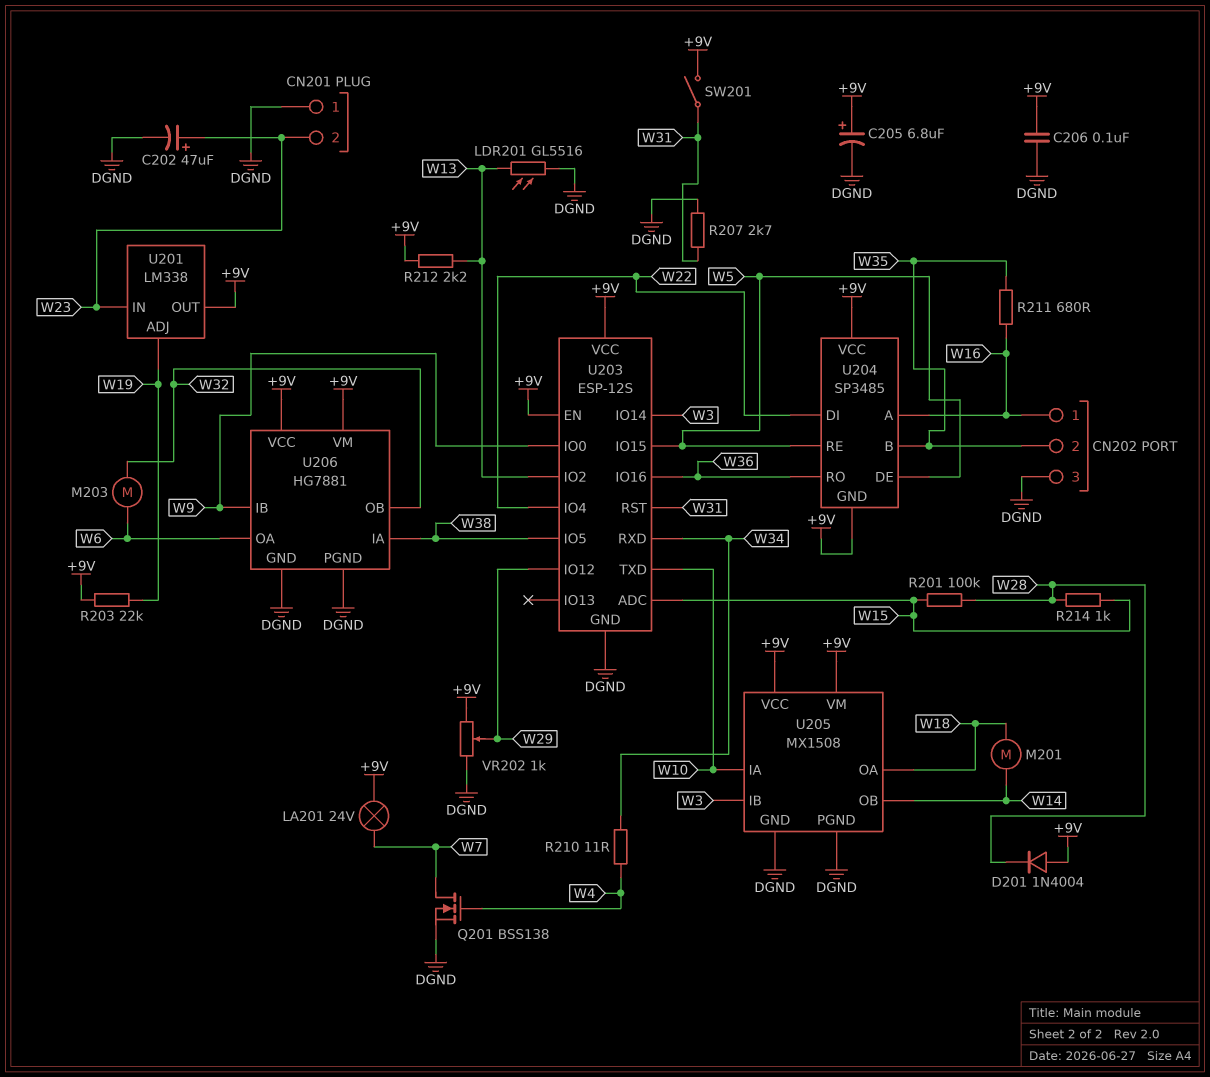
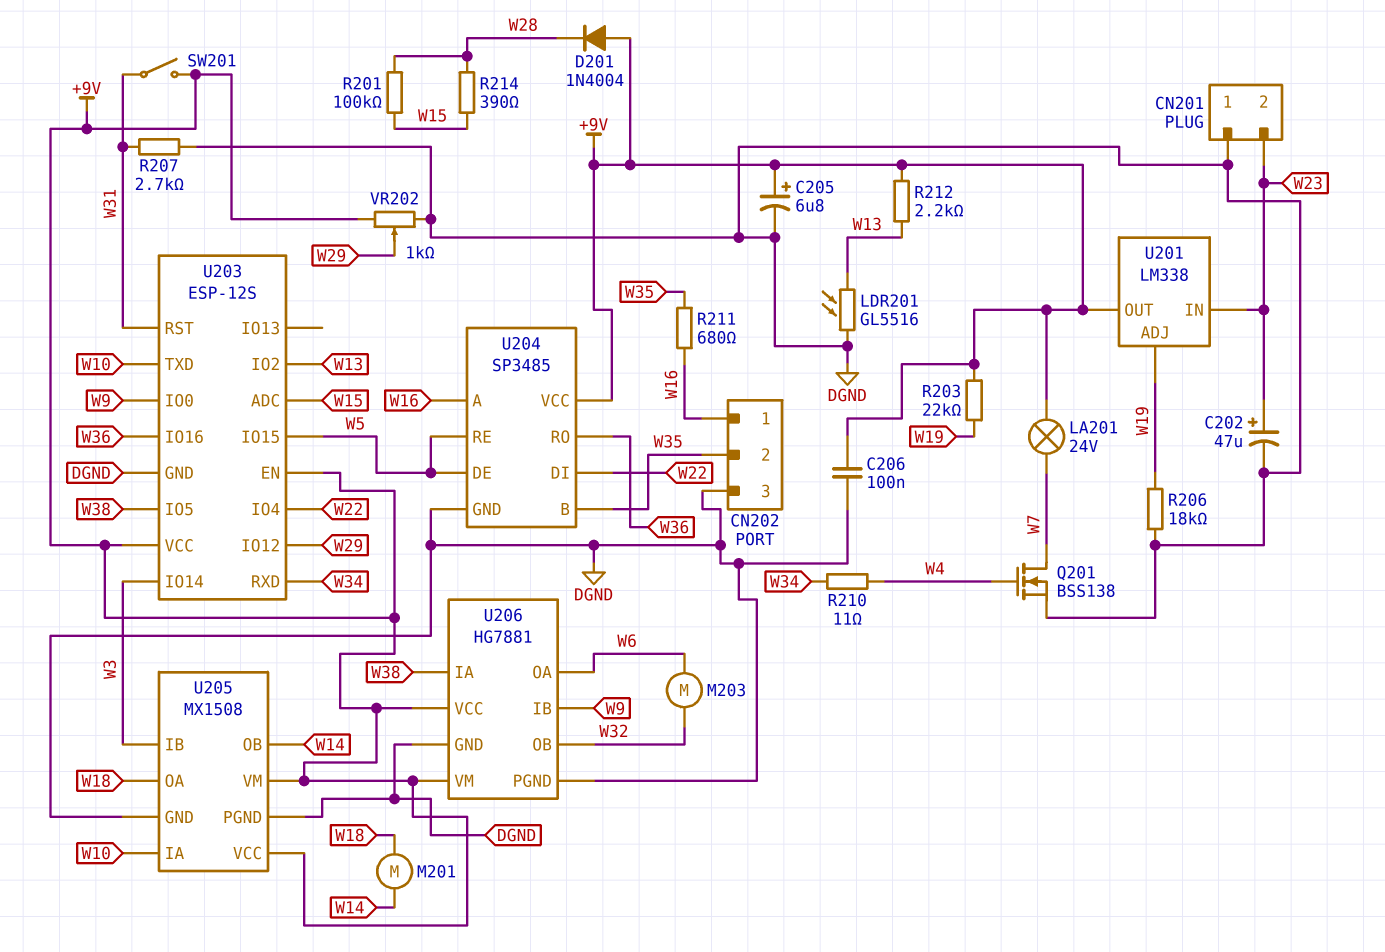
R206: none -> 18k (DGND, W19)
R214: 1k (W15, W28) -> 390 (W15, W28)
U204 pin GND: +9V -> DGND

